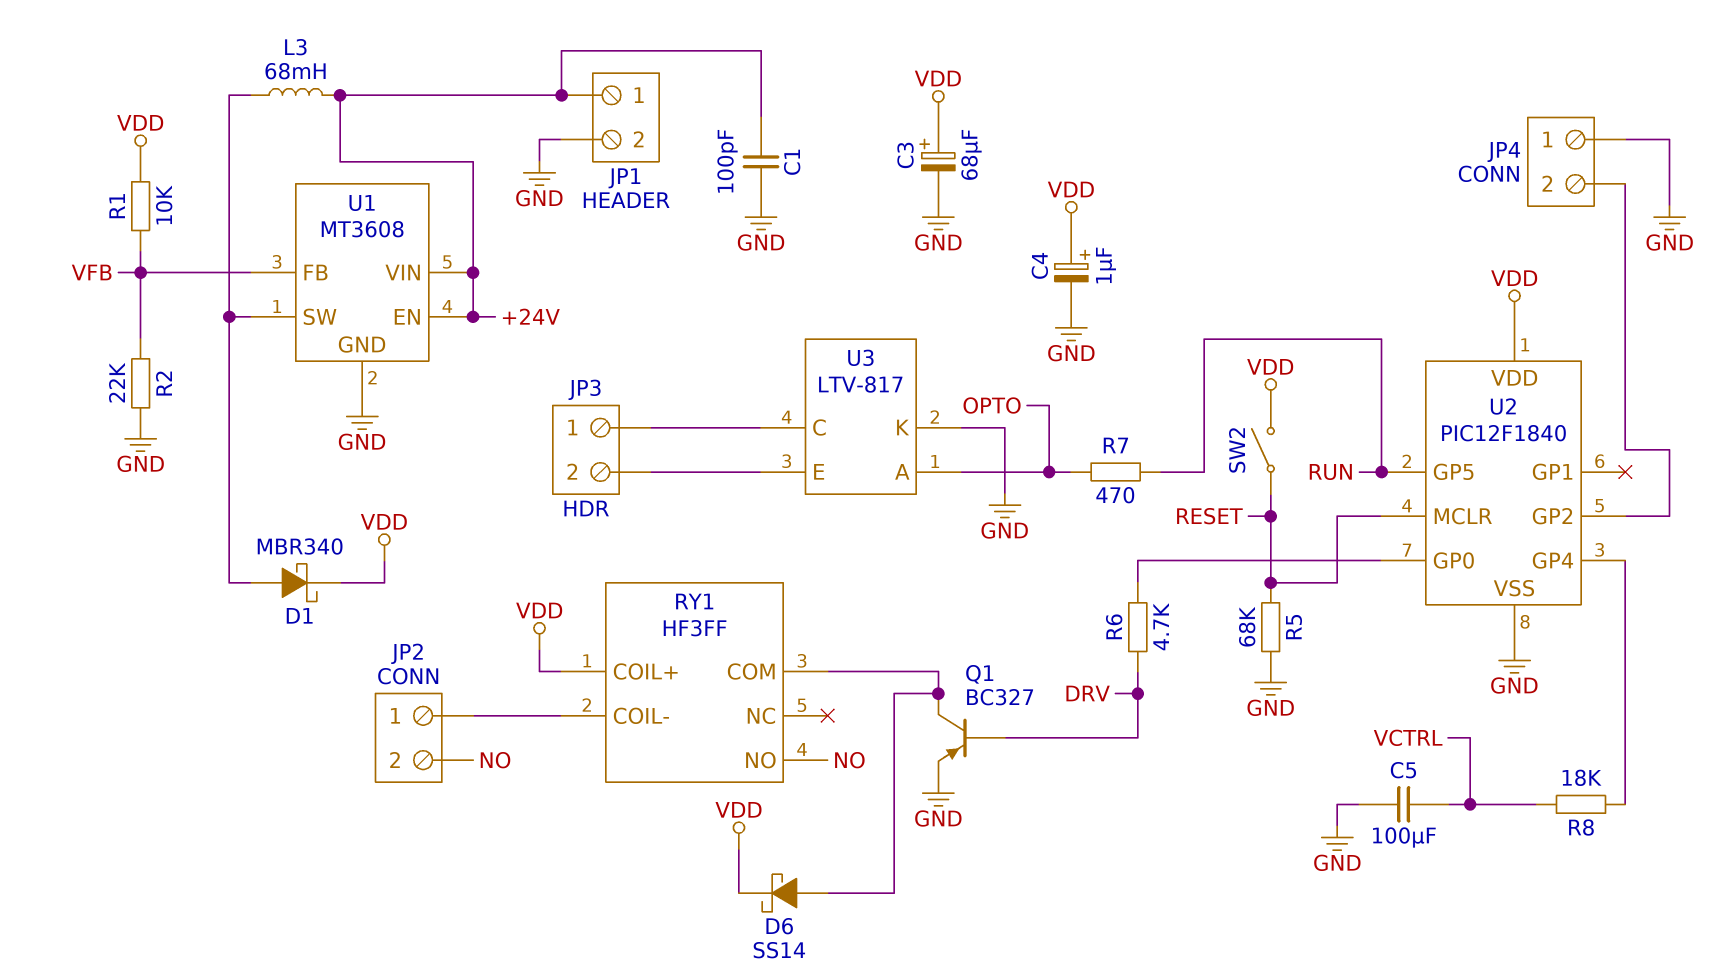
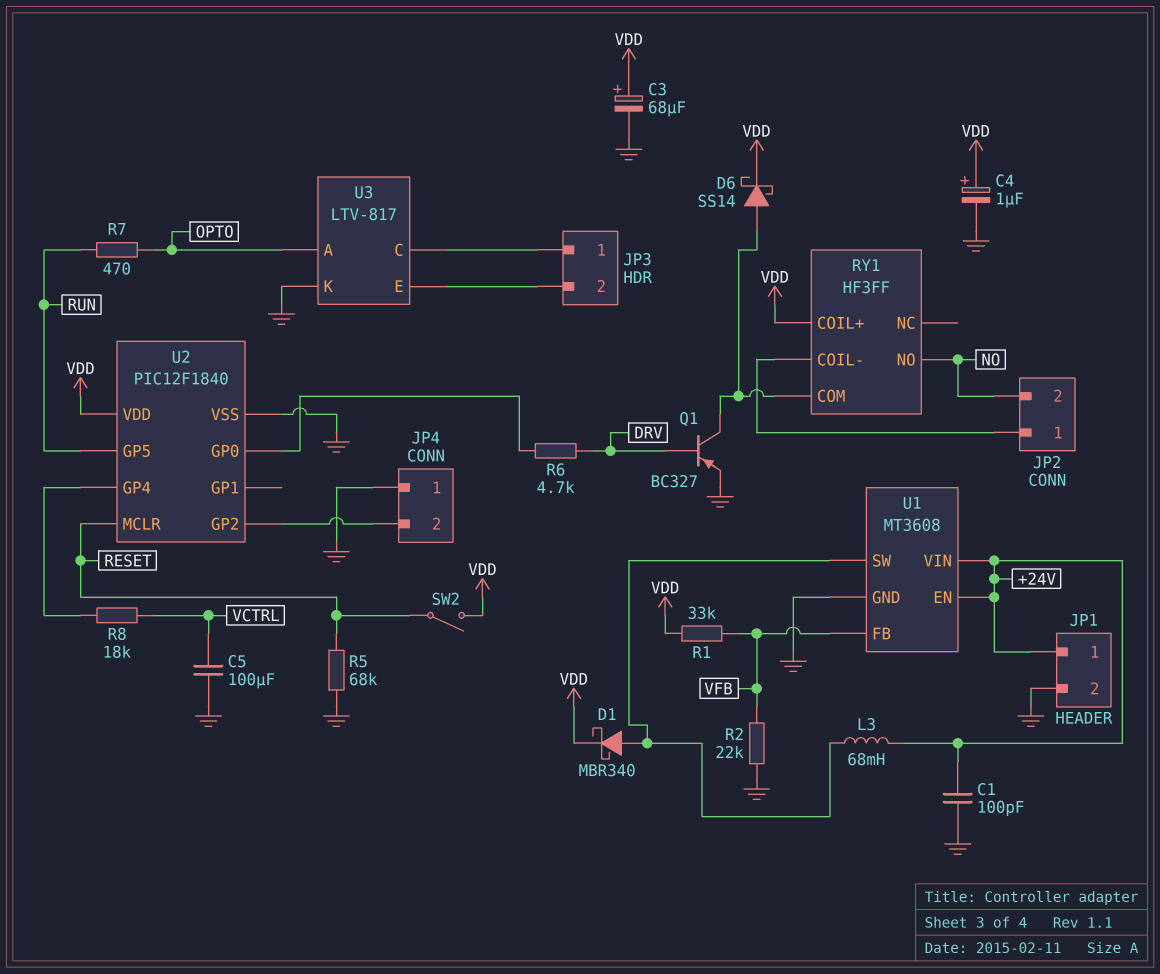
R1: 10k (VDD, VFB) -> 33k (VDD, VFB)

